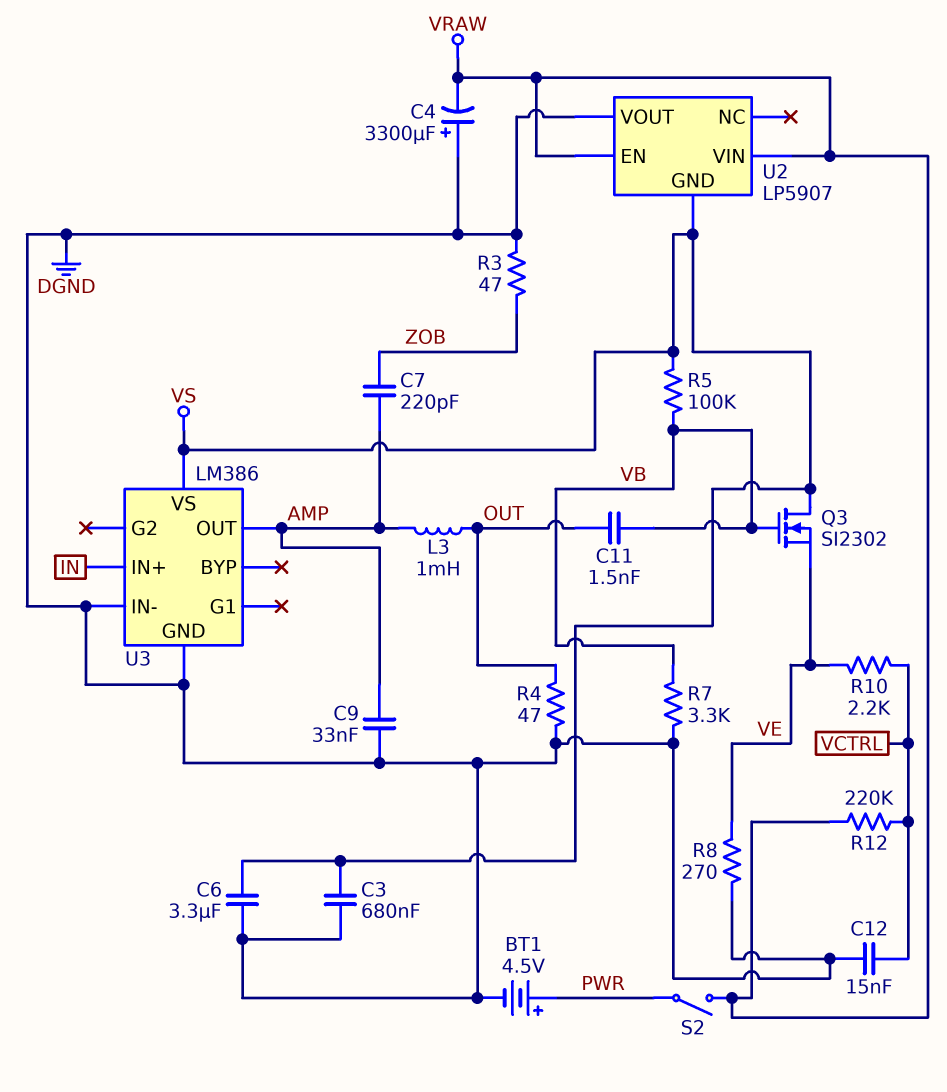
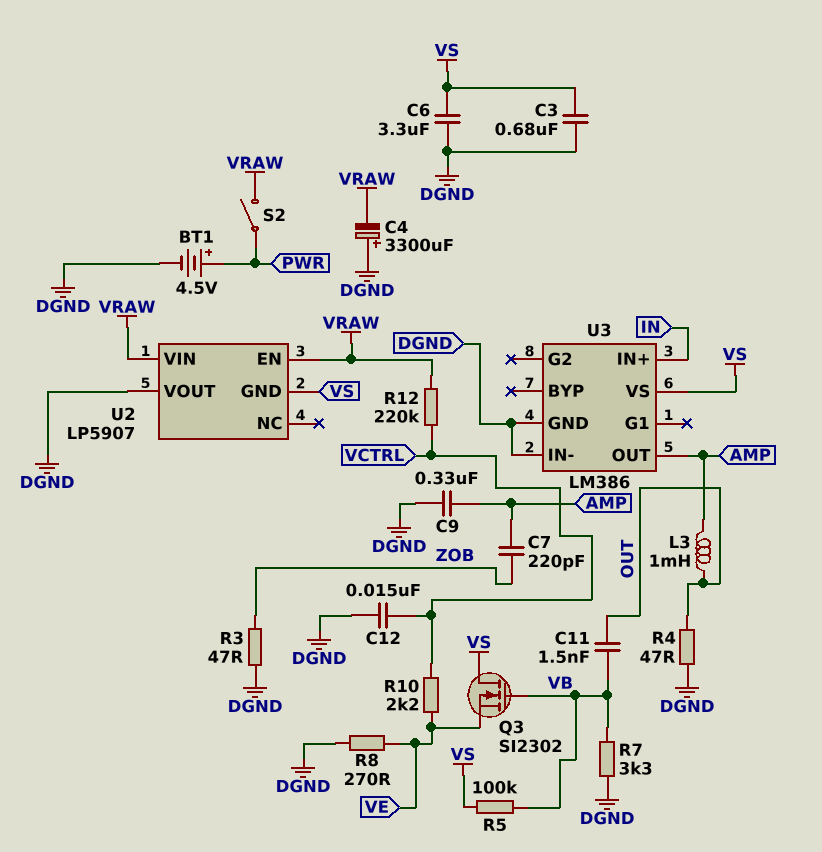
C9: 33nF (AMP, DGND) -> 330nF (AMP, DGND)

